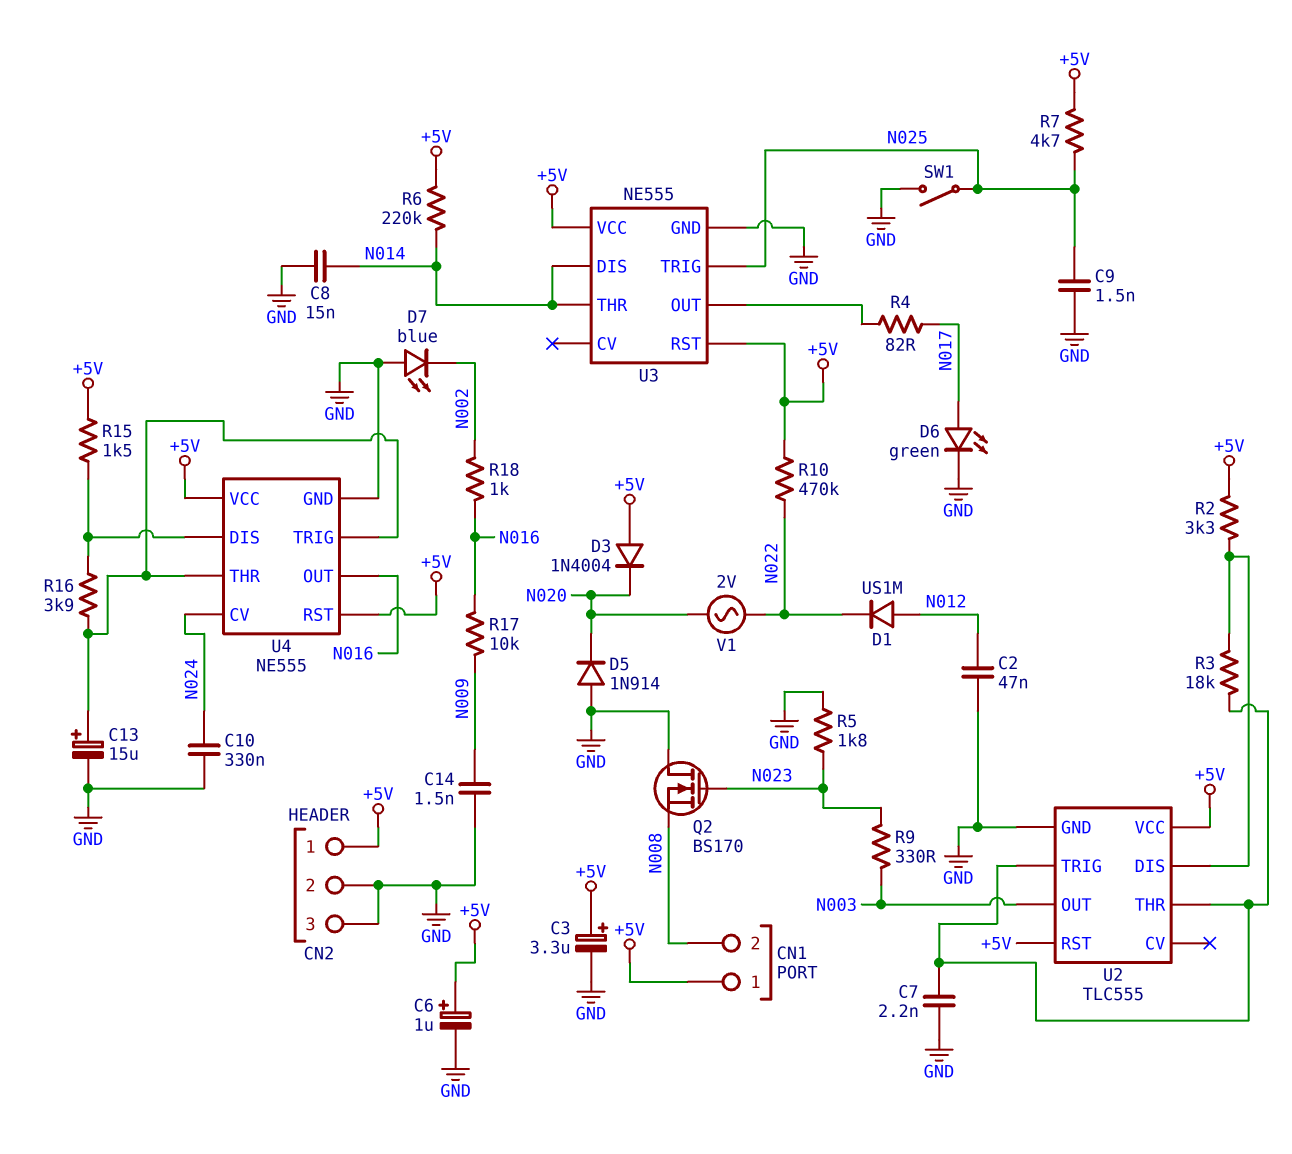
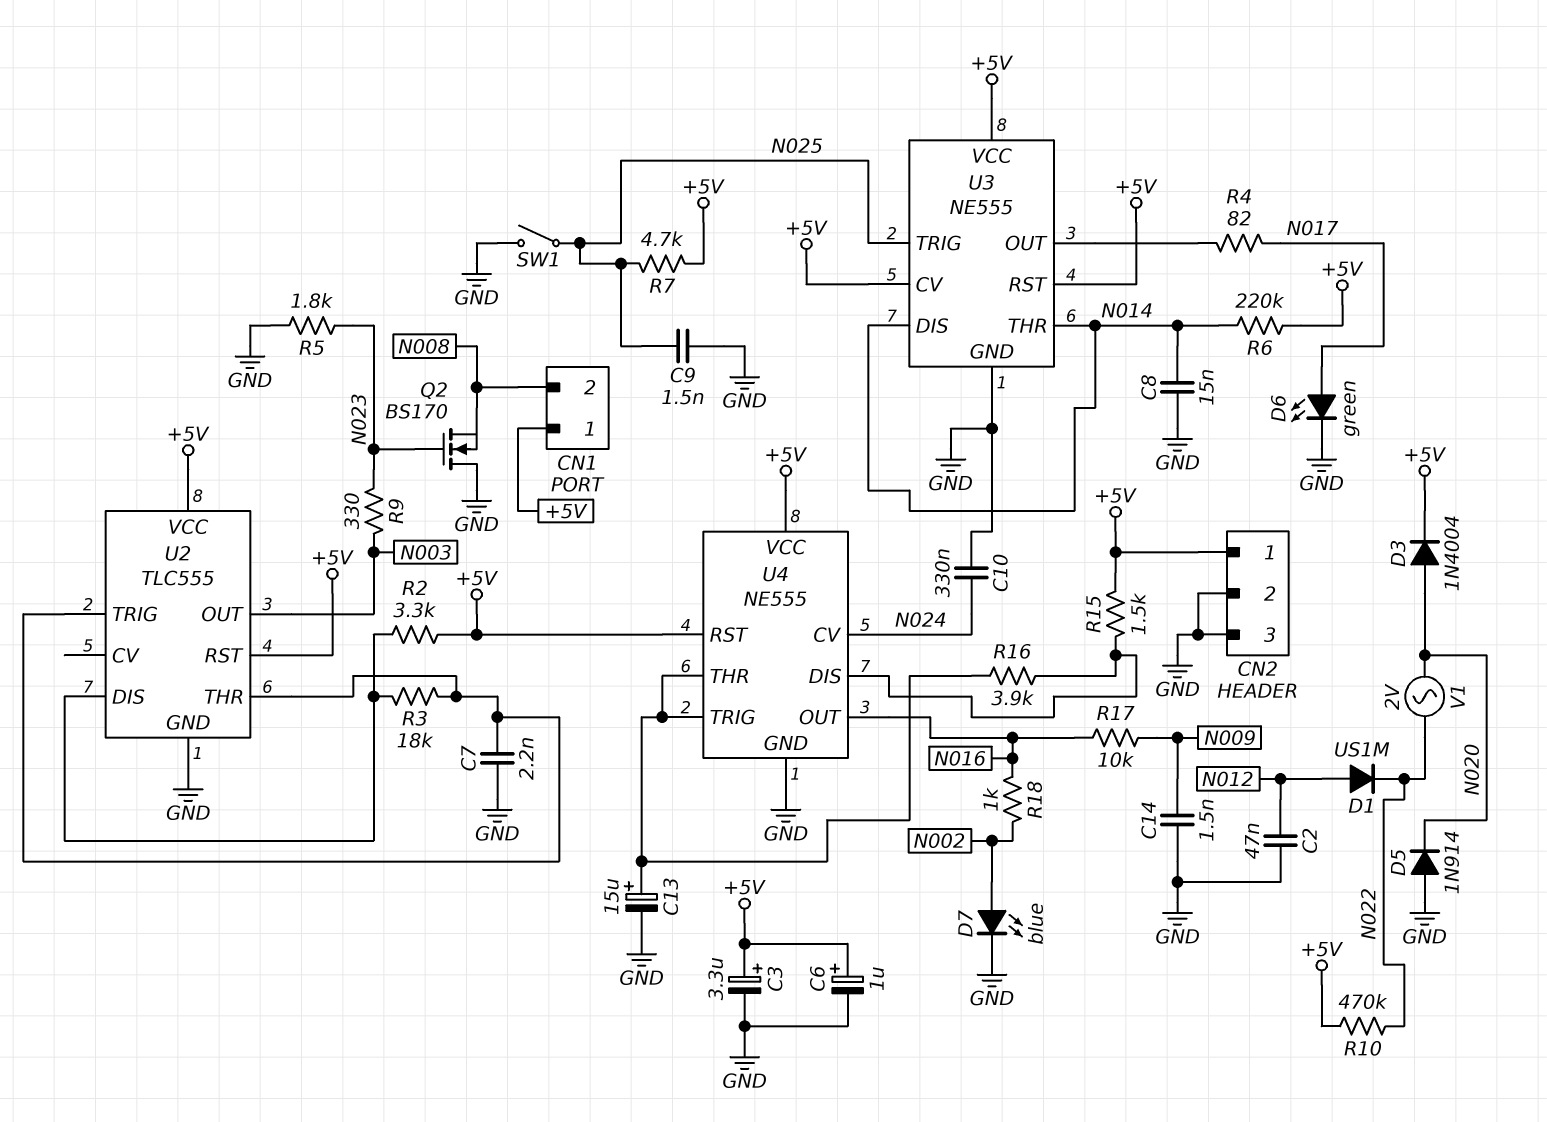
D3: diode 1N4004 (A +5V, K N020) -> diode 1N4004 (A N020, K +5V)
D7: LED blue (A GND, K N002) -> LED blue (A N002, K GND)
U3 pin CV: none -> +5V

